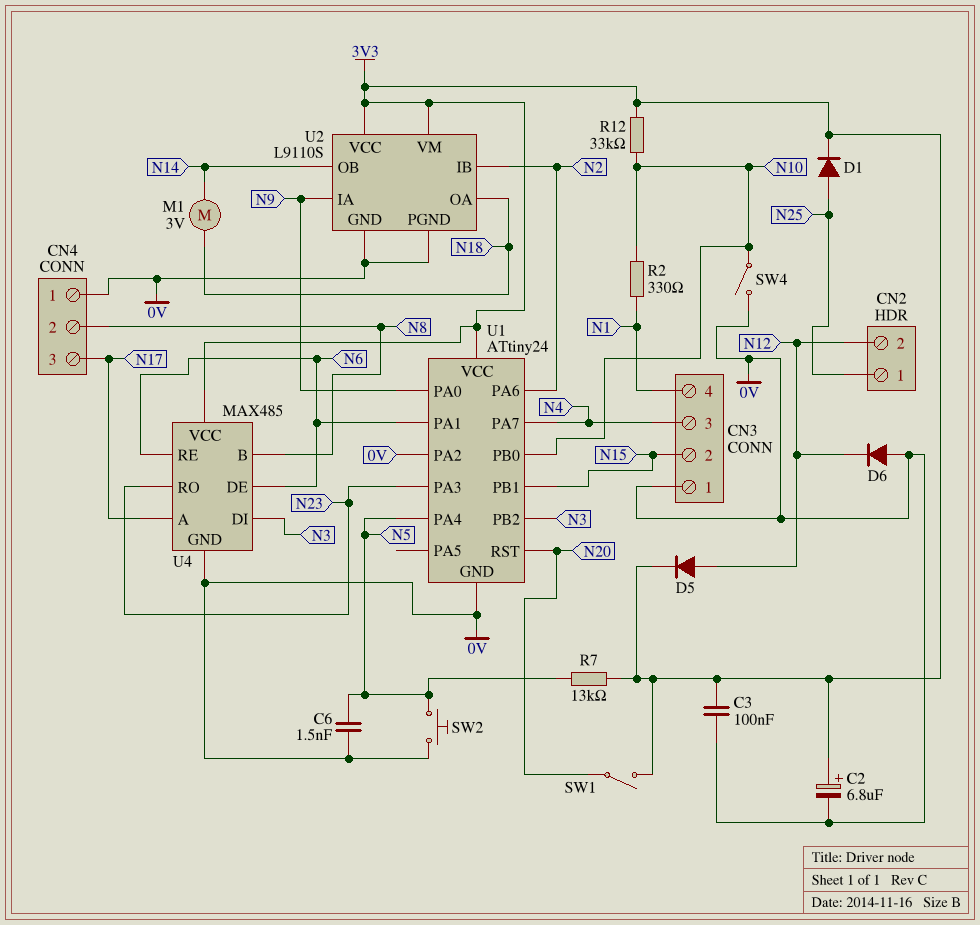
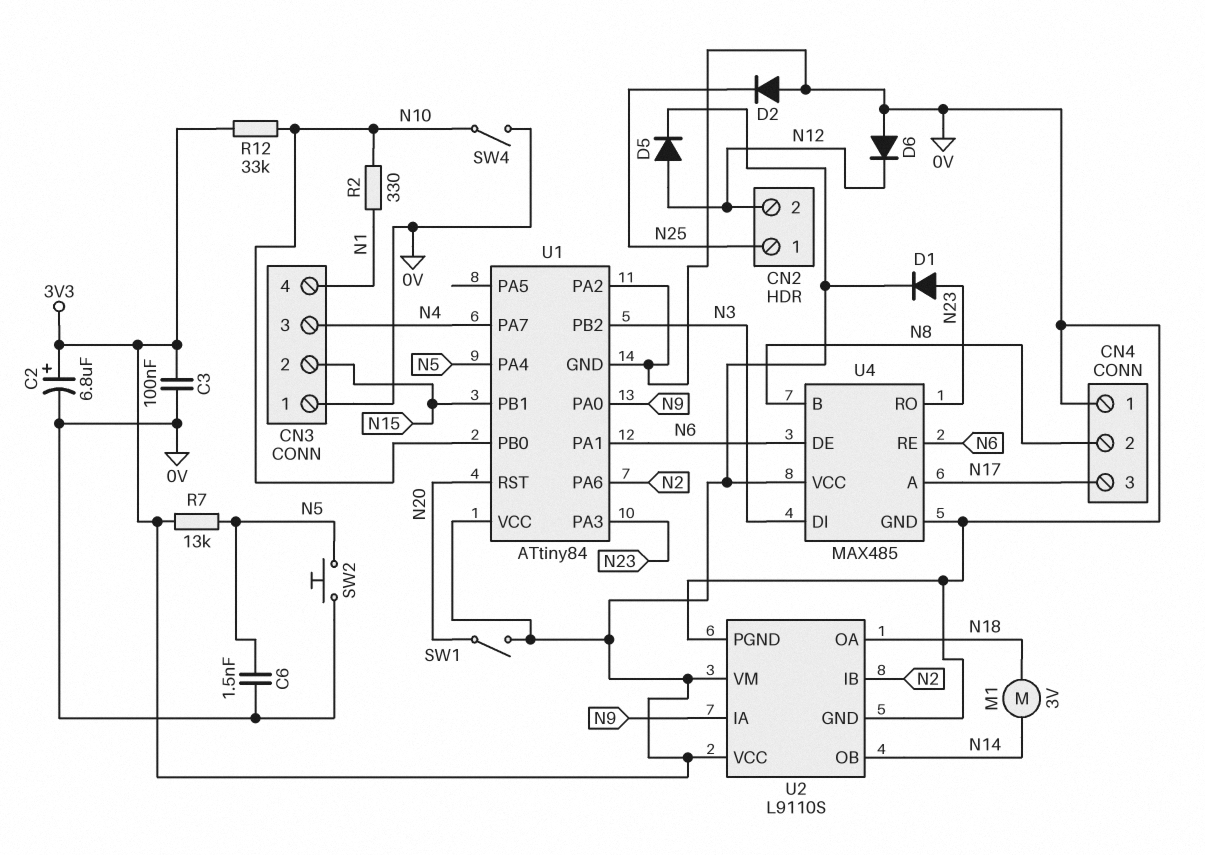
D1: diode (A N25, K 3V3) -> diode (A N23, K 3V3)
D2: none -> diode (A 0V, K N25)
U1: ATtiny24 -> ATtiny84

